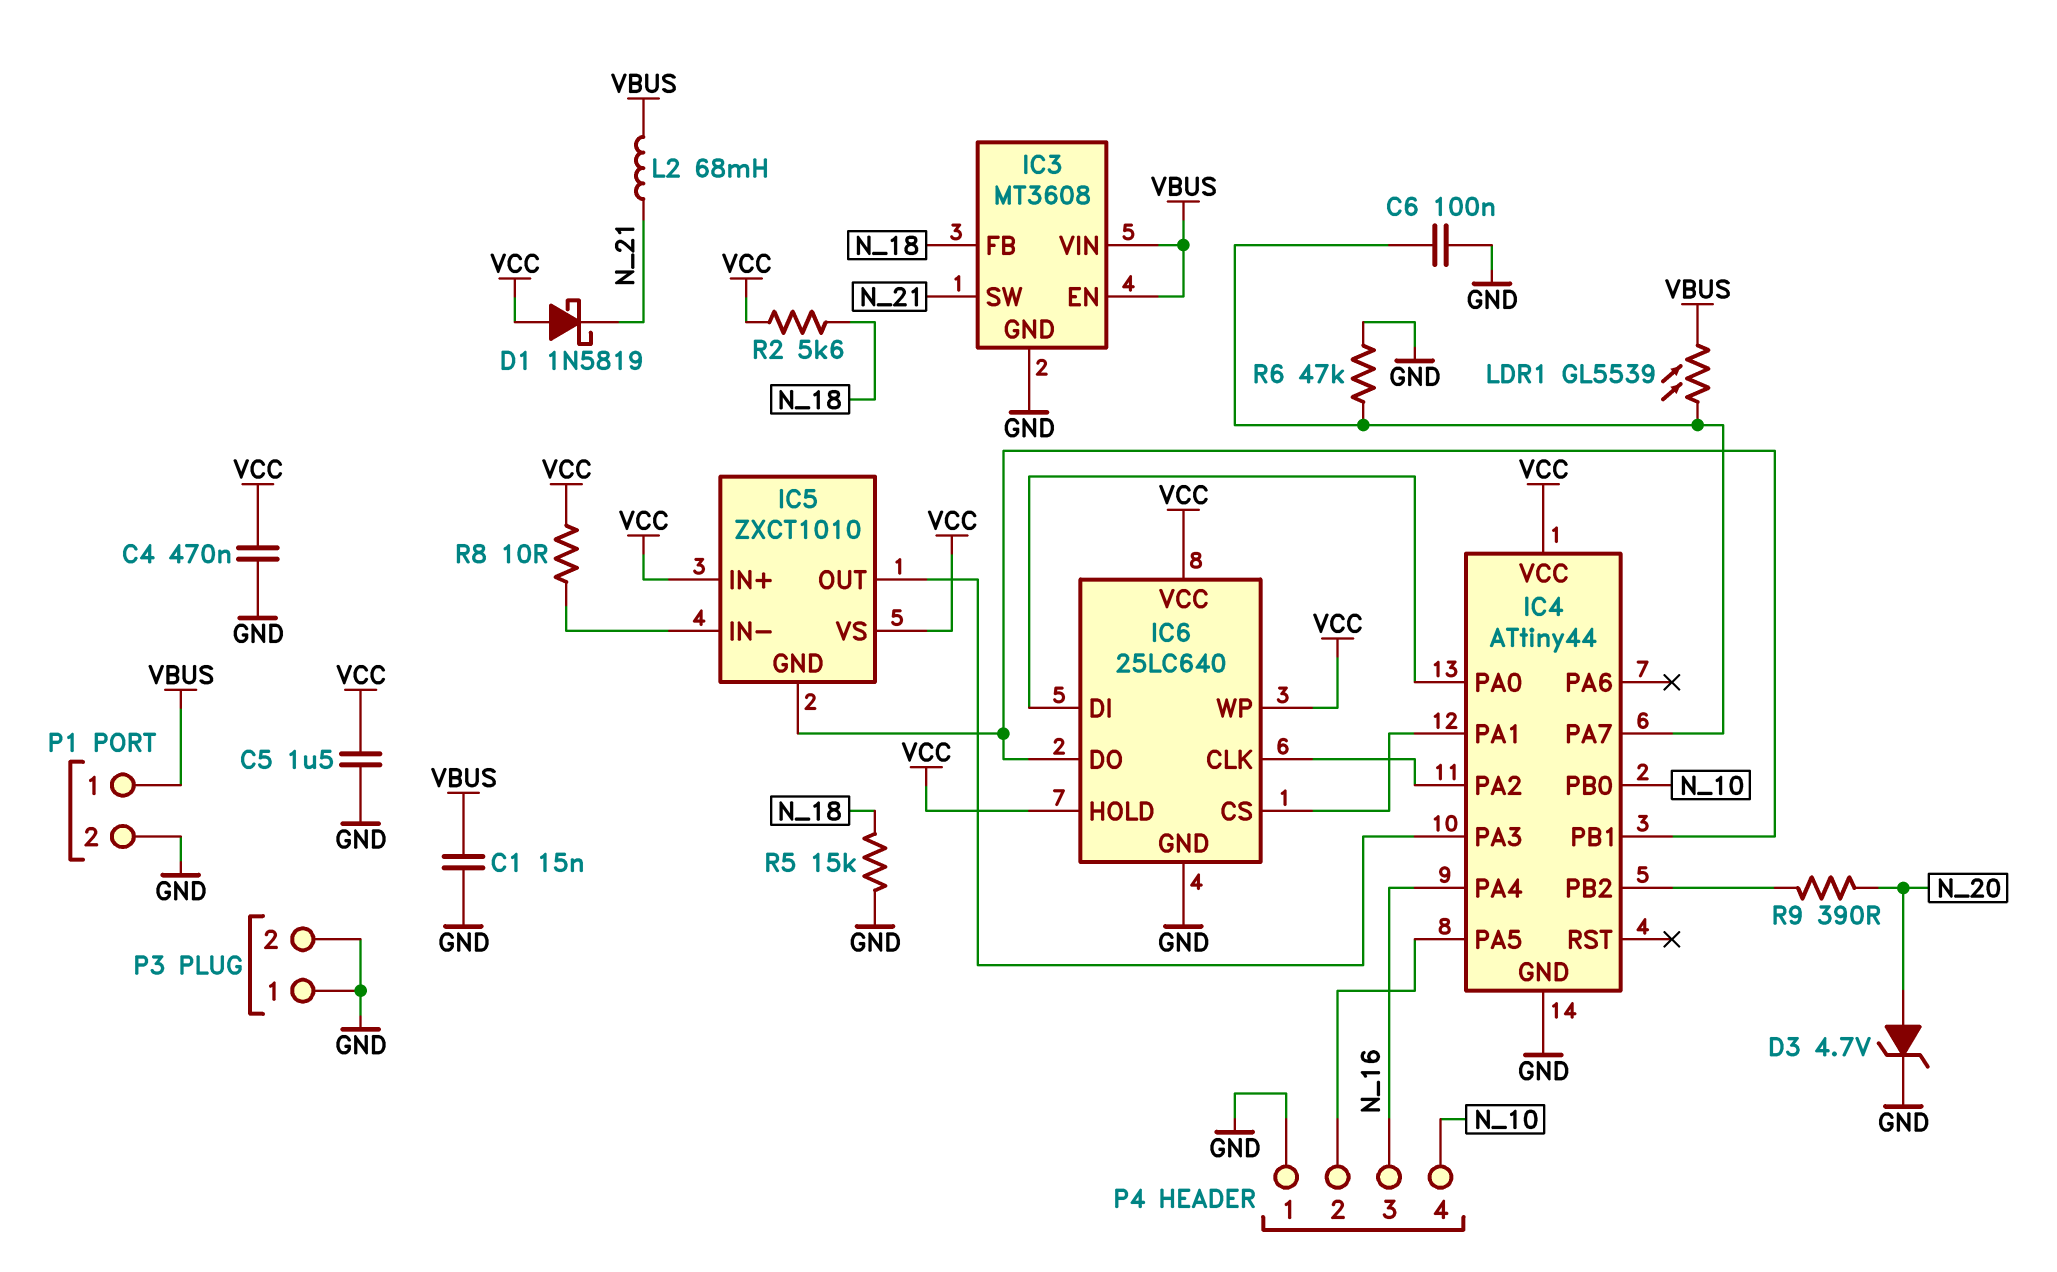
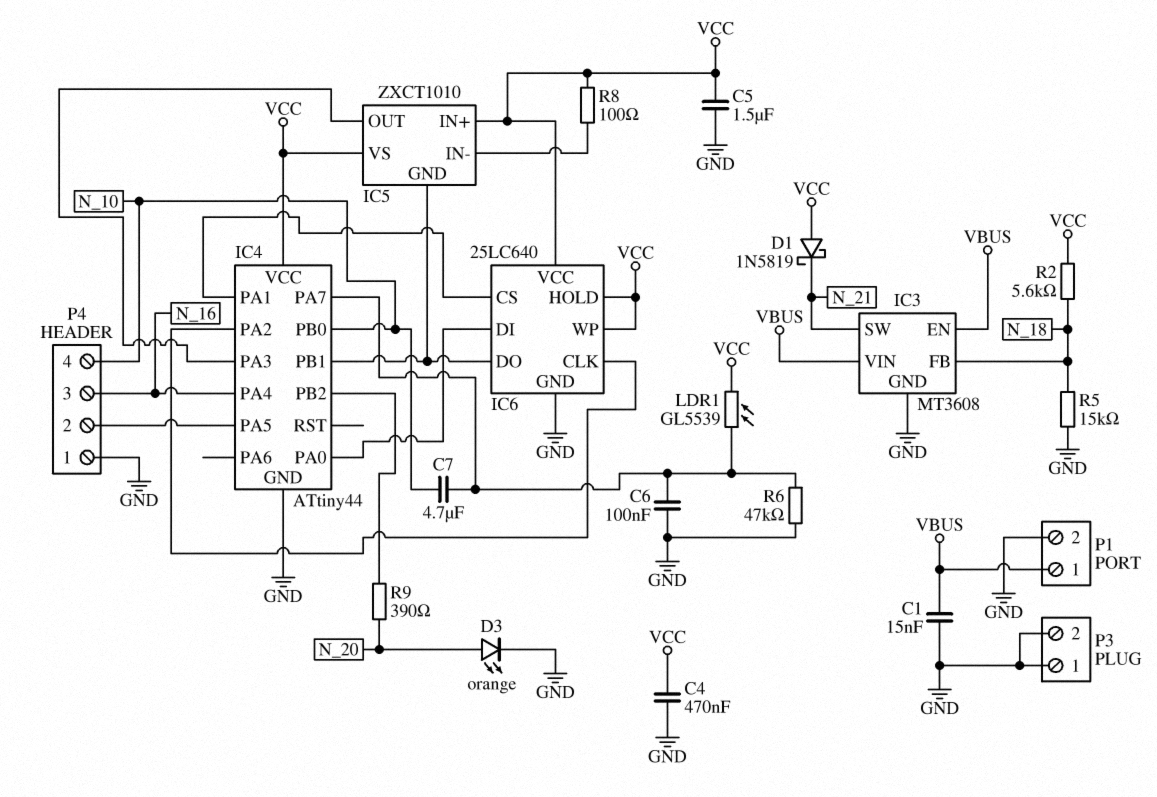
C7: none -> 4.7uF (IC4/PA7, N_10)
D3: zener 4.7V (A N_20, K GND) -> LED orange (A N_20, K GND)
L2: 68mH (N_21, VBUS) -> none
LDR1: GL5539 (IC4/PA7, VBUS) -> GL5539 (IC4/PA7, VCC)
R8: 10 (IC5/IN-, VCC) -> 100 (IC5/IN-, VCC)

